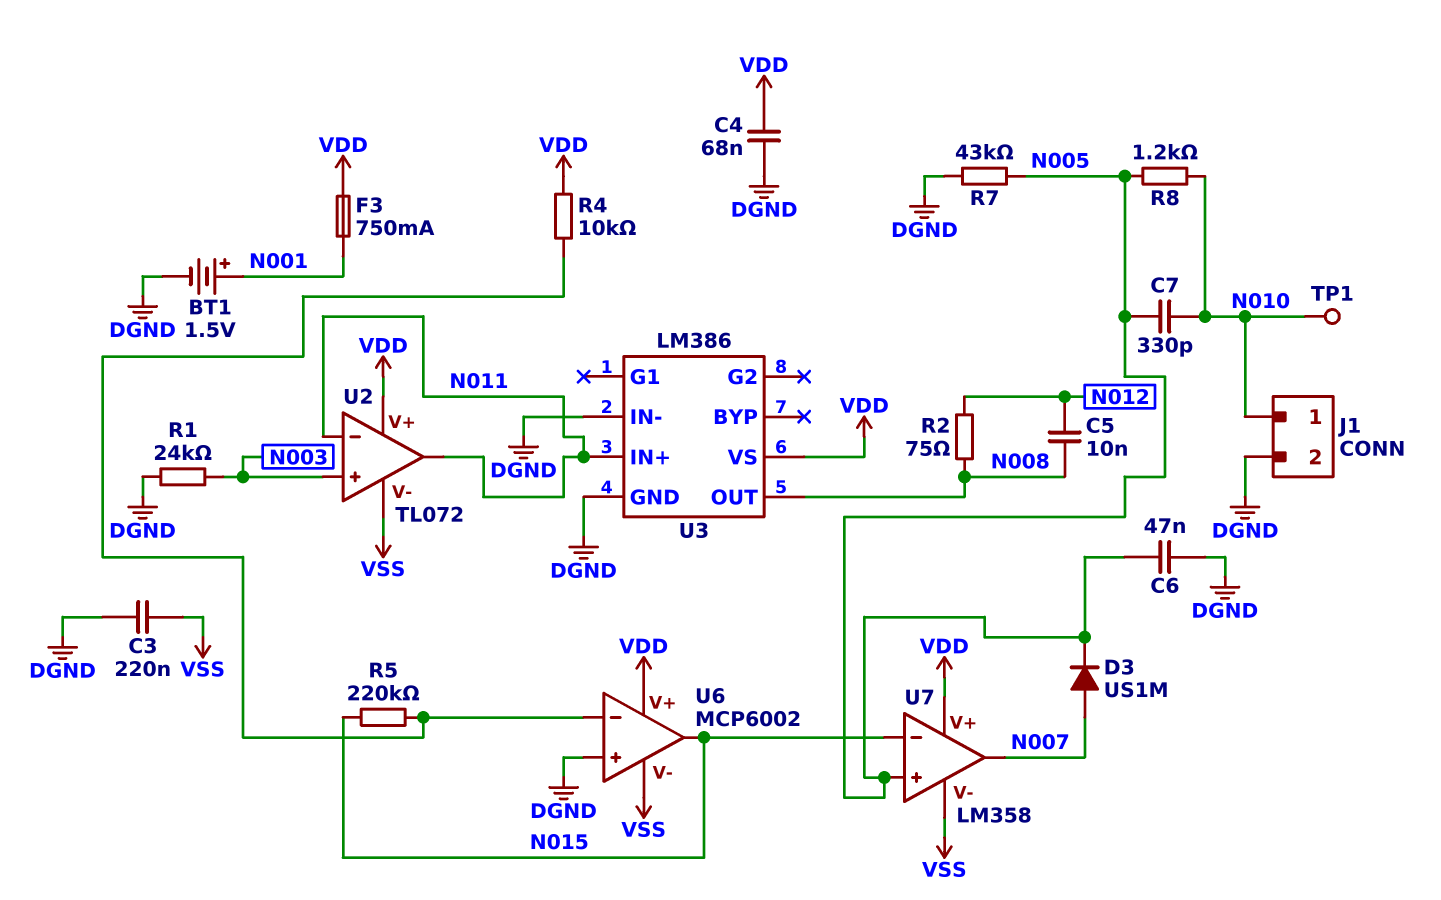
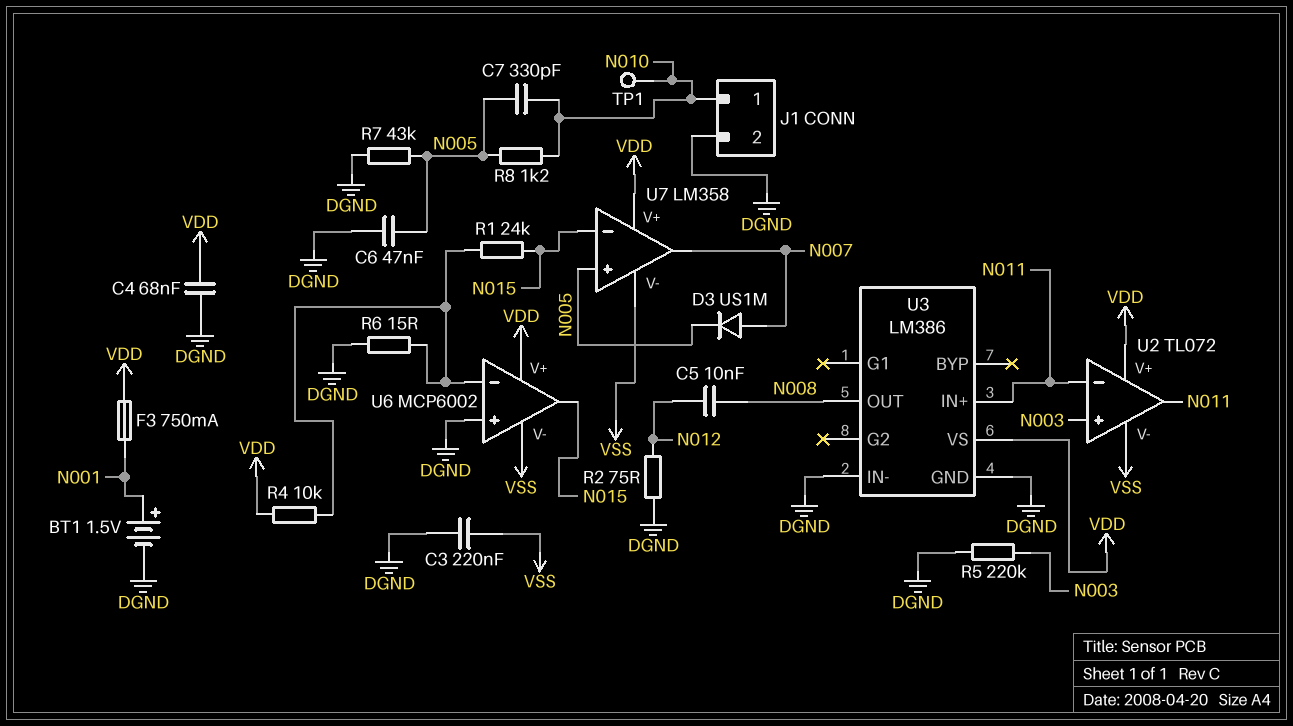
R1: 24k (DGND, N003) -> 24k (N015, U6/in-)
R2: 75 (N008, N012) -> 75 (DGND, N012)
R5: 220k (N015, U6/in-) -> 220k (DGND, N003)
R6: none -> 15 (DGND, U6/in-)

